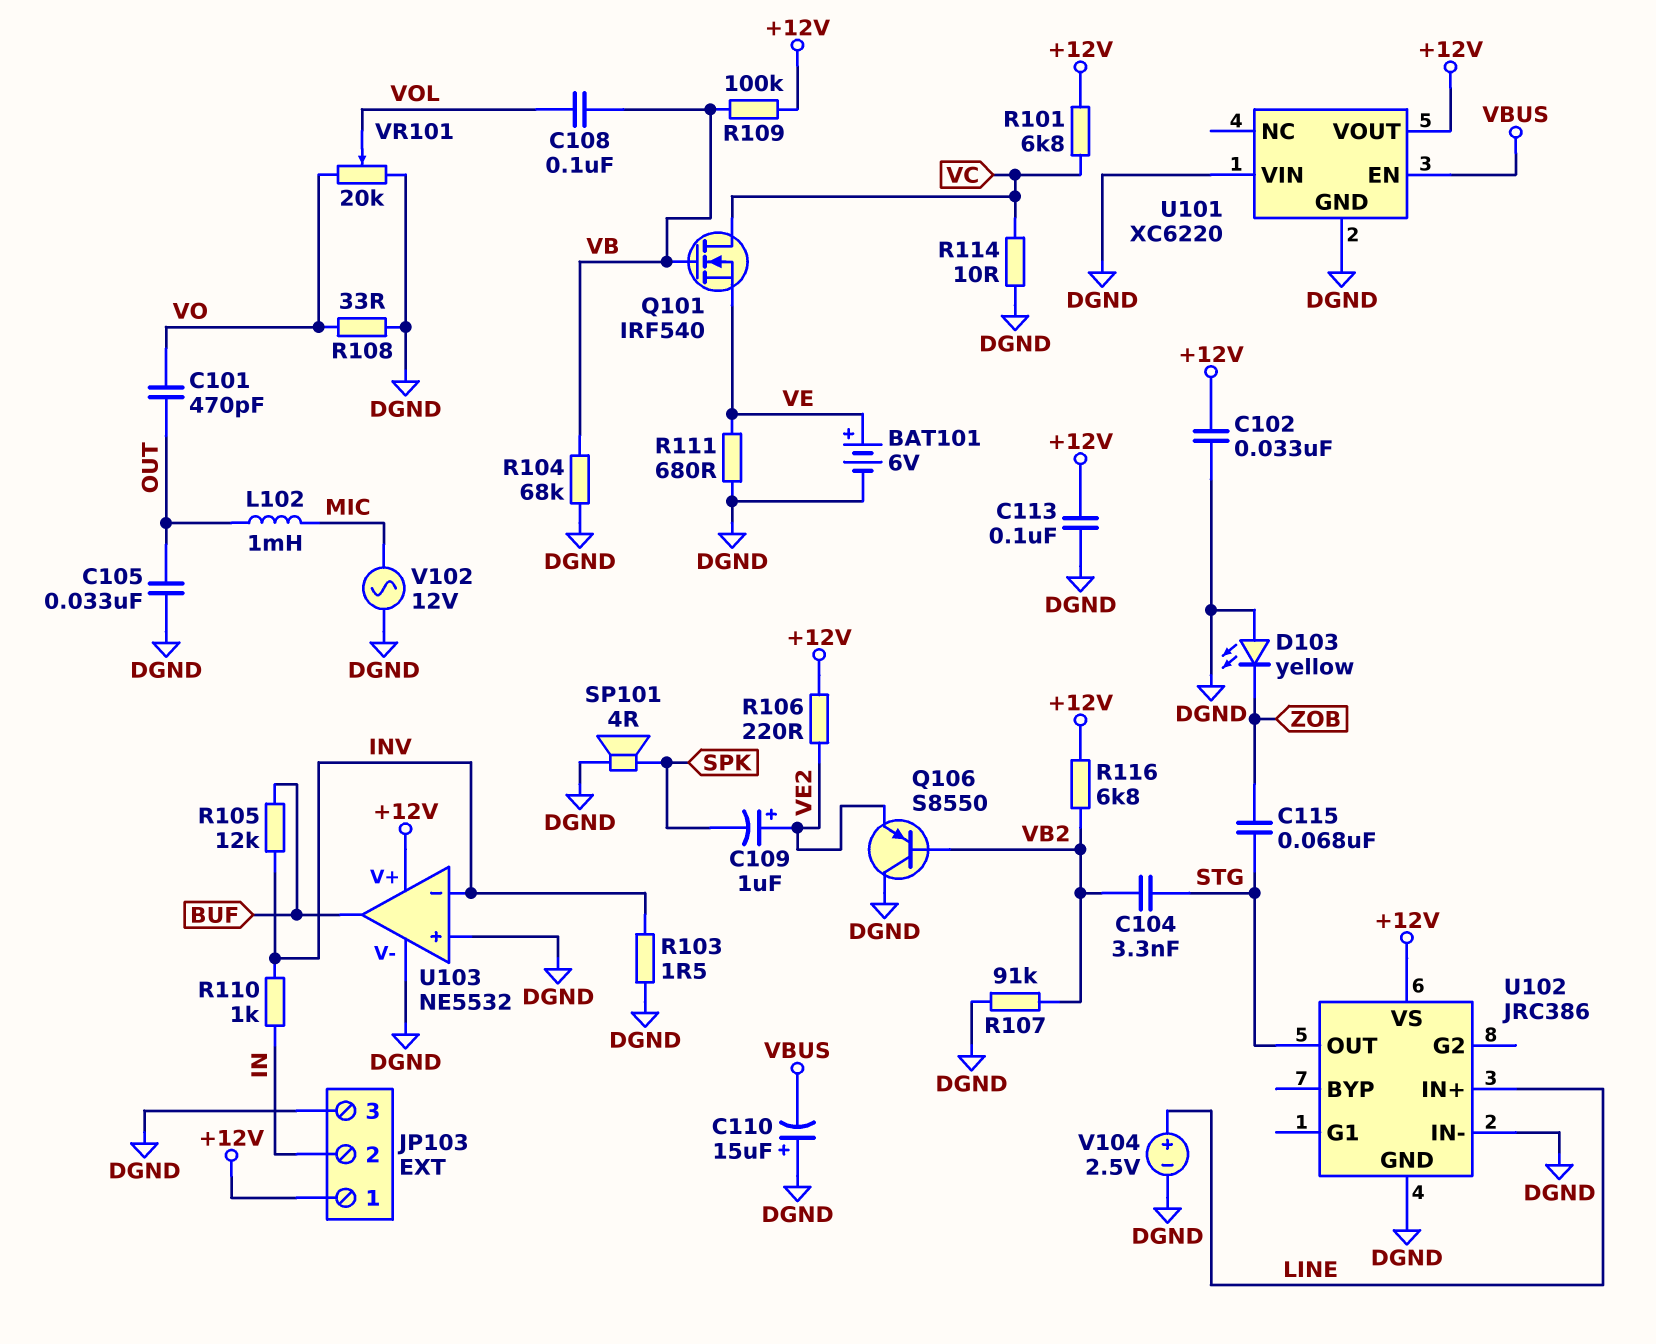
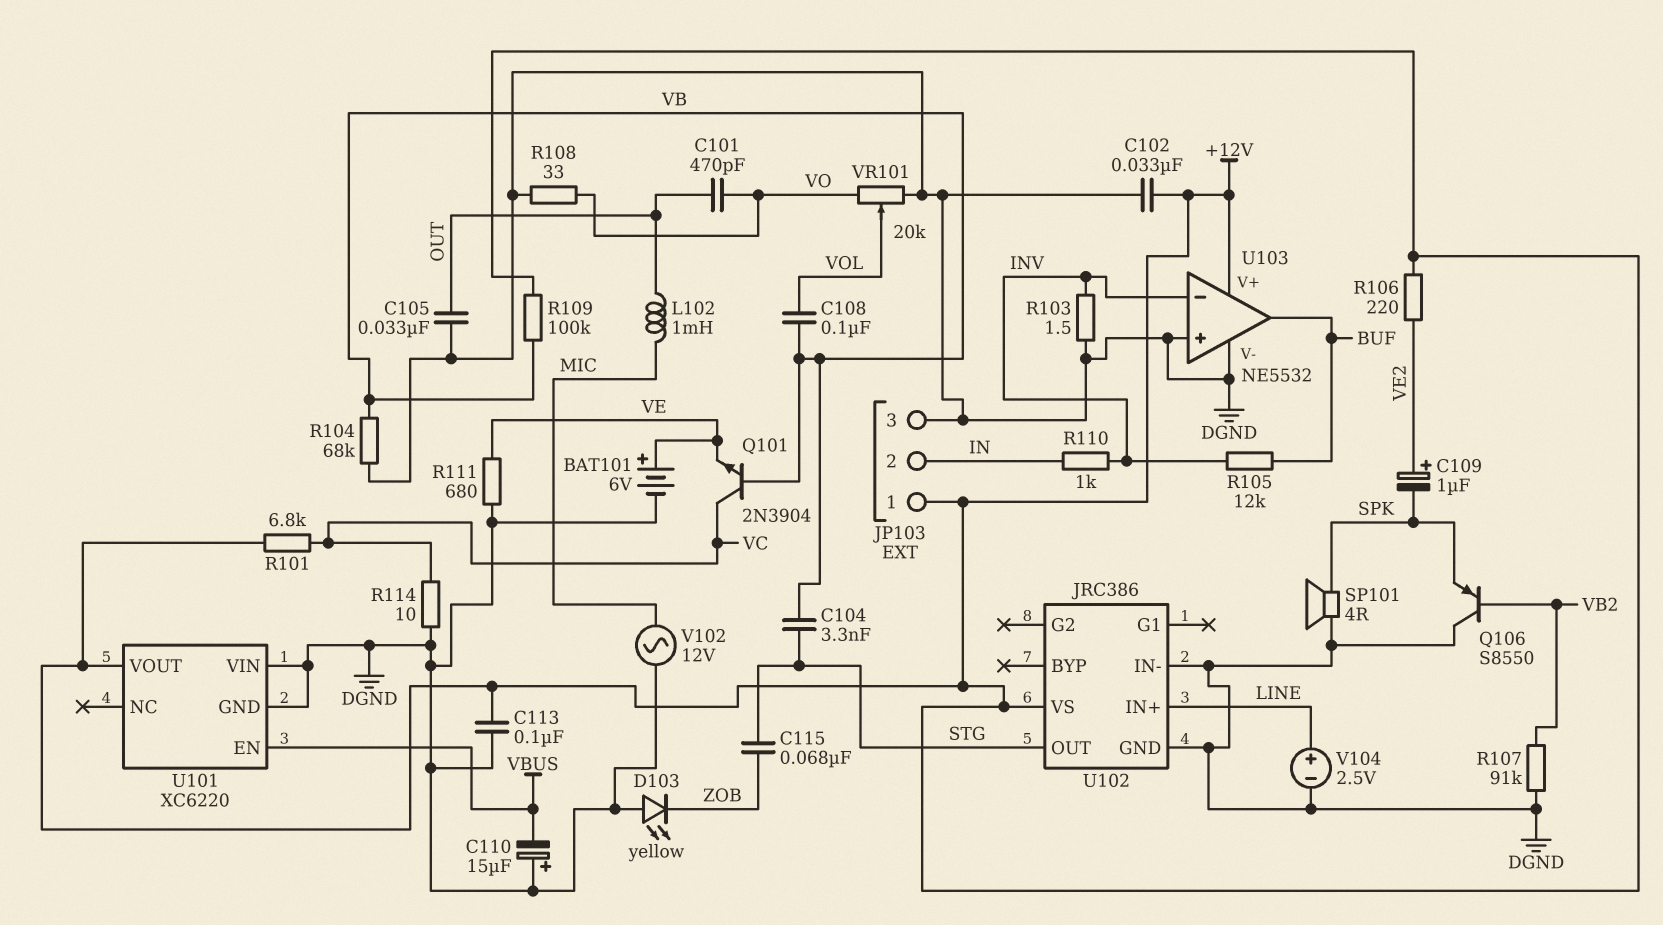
C104: 3.3nF (STG, VB2) -> 3.3nF (STG, VB)
Q101: NMOS IRF540 (G VB, D VC, S VE) -> NPN 2N3904 (B VB, C VC, E VE)
Q106: PNP S8550 (B VB2, C DGND, E VE2) -> PNP S8550 (B VB2, C DGND, E SPK)
R116: 6.8k (+12V, VB2) -> none

